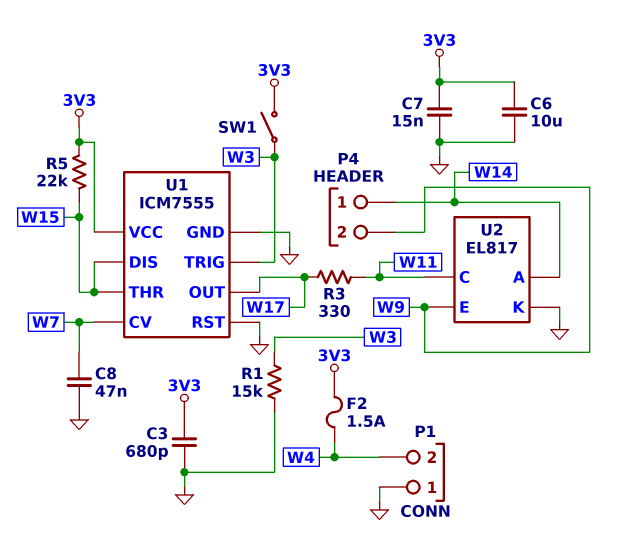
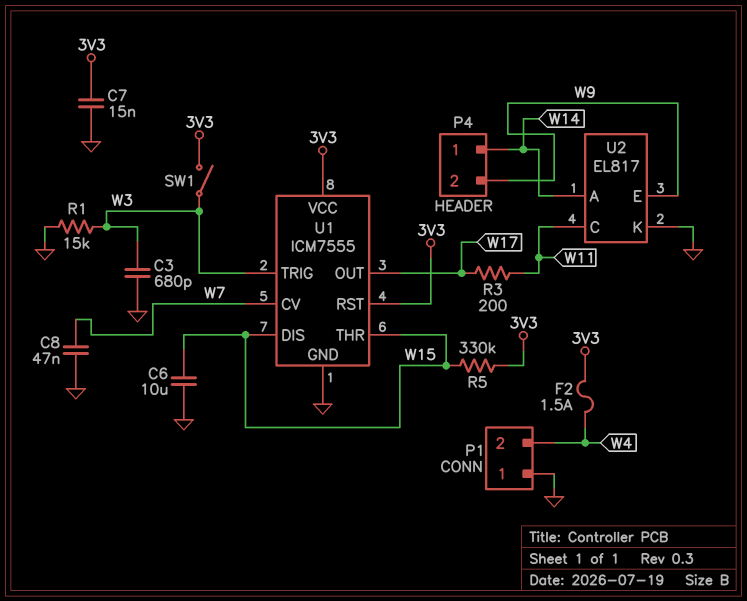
C3: 680pF (3V3, GND) -> 680pF (GND, W3)
C6: 10uF (3V3, GND) -> 10uF (GND, W15)
R3: 330 (W11, W17) -> 200 (W11, W17)
R5: 22k (3V3, W15) -> 330k (3V3, W15)
U1 pin RST: GND -> 3V3

